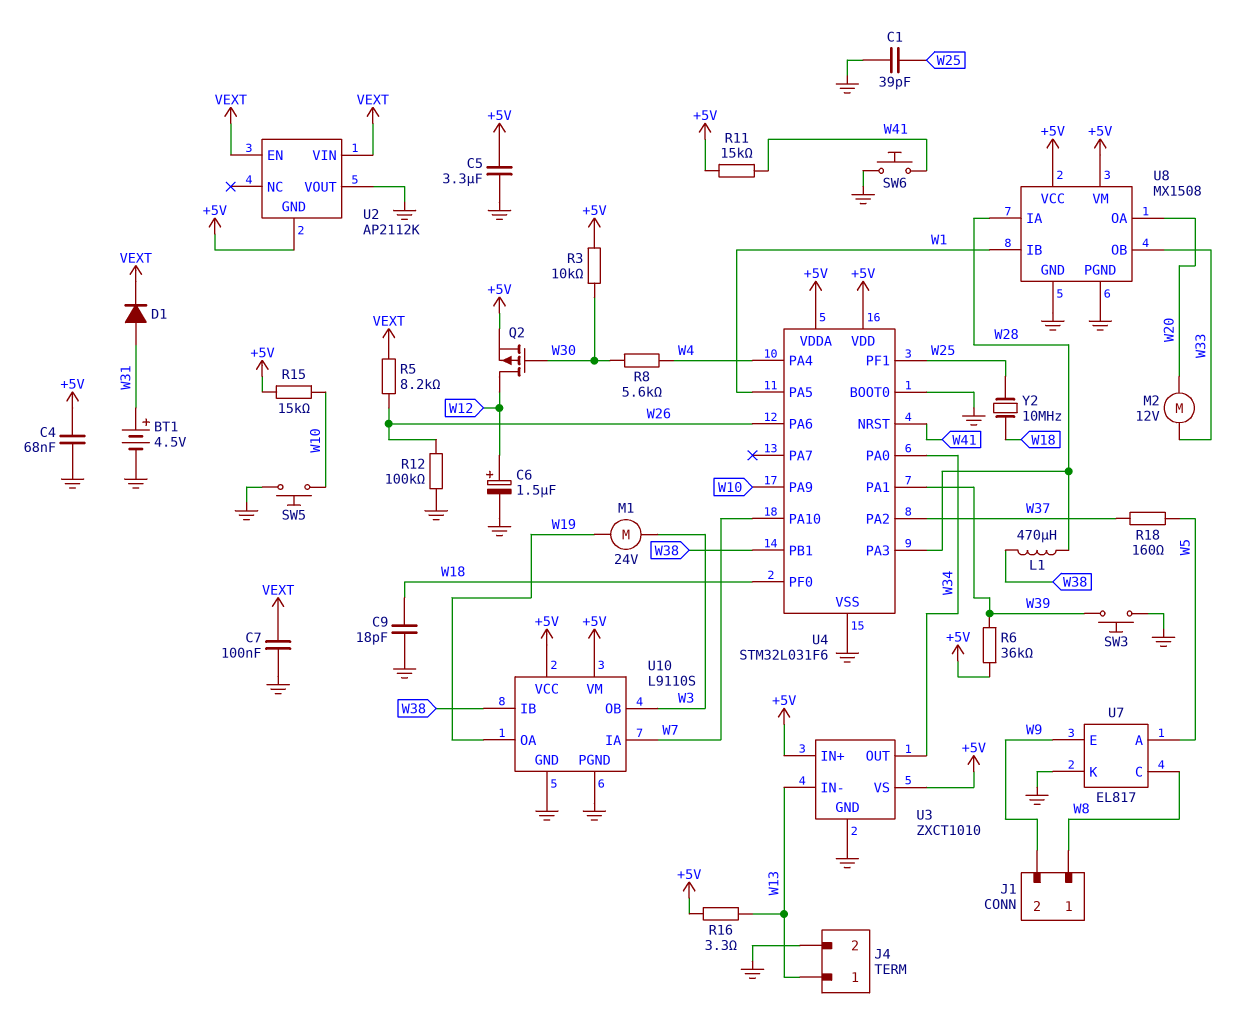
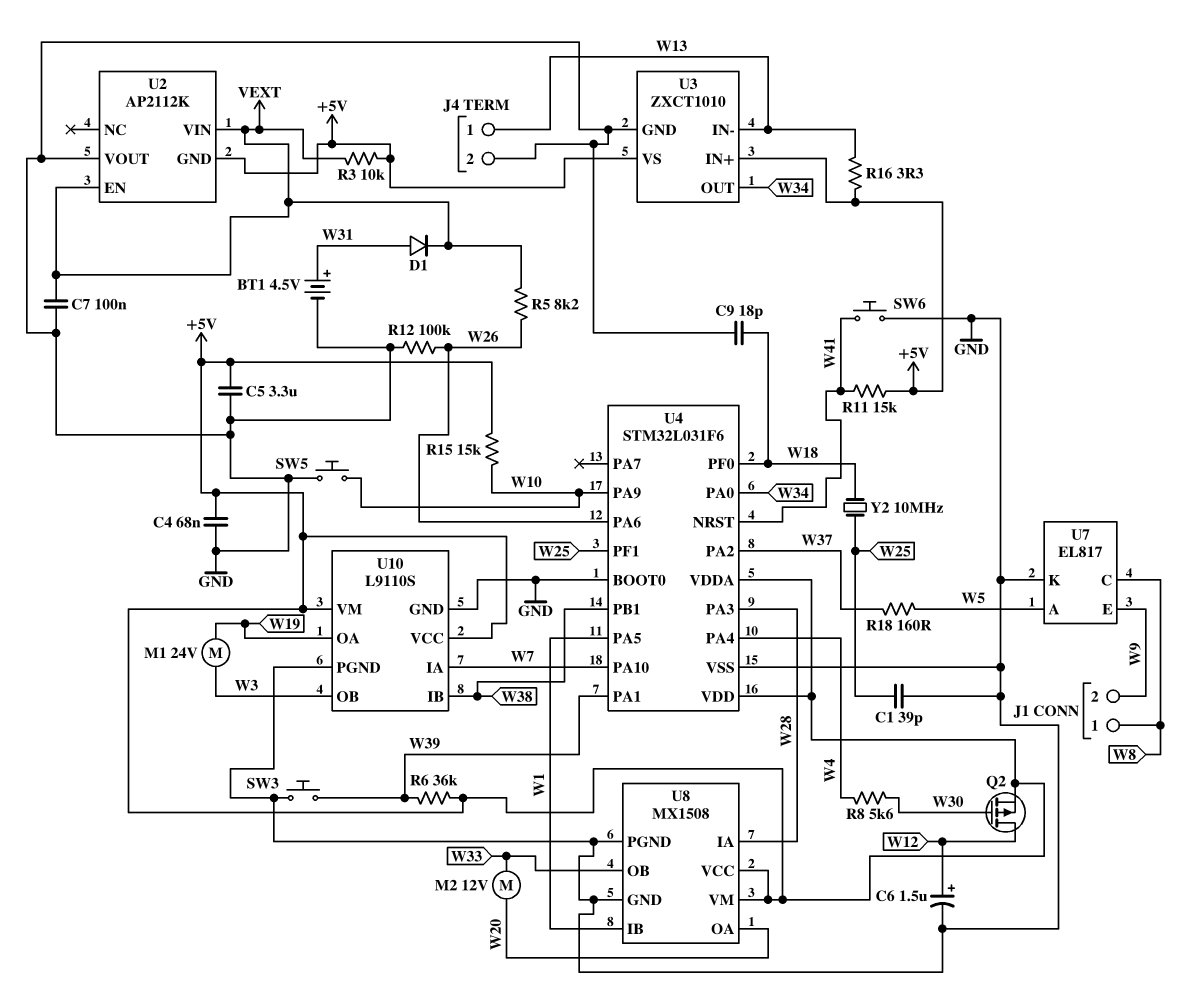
L1: 470uH (W28, W38) -> none
R3: 10k (+5V, W30) -> 10k (+5V, VEXT)

